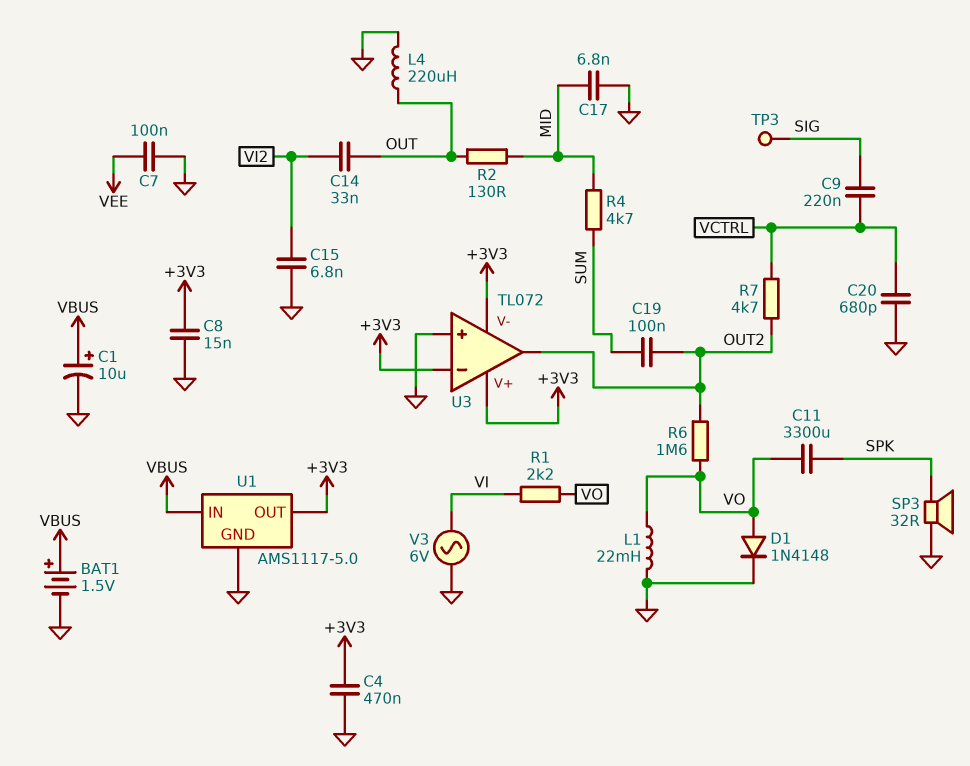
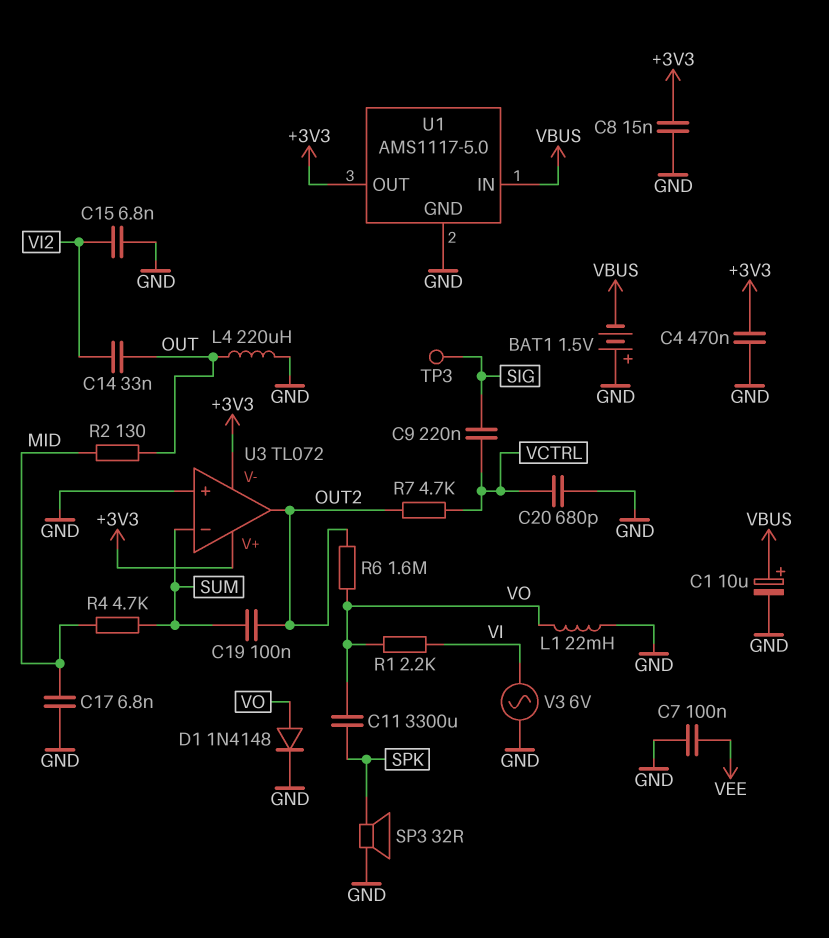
BAT1: 1.5V (plus VBUS, minus GND) -> 1.5V (plus GND, minus VBUS)
U3 pin in-: +3V3 -> SUM

